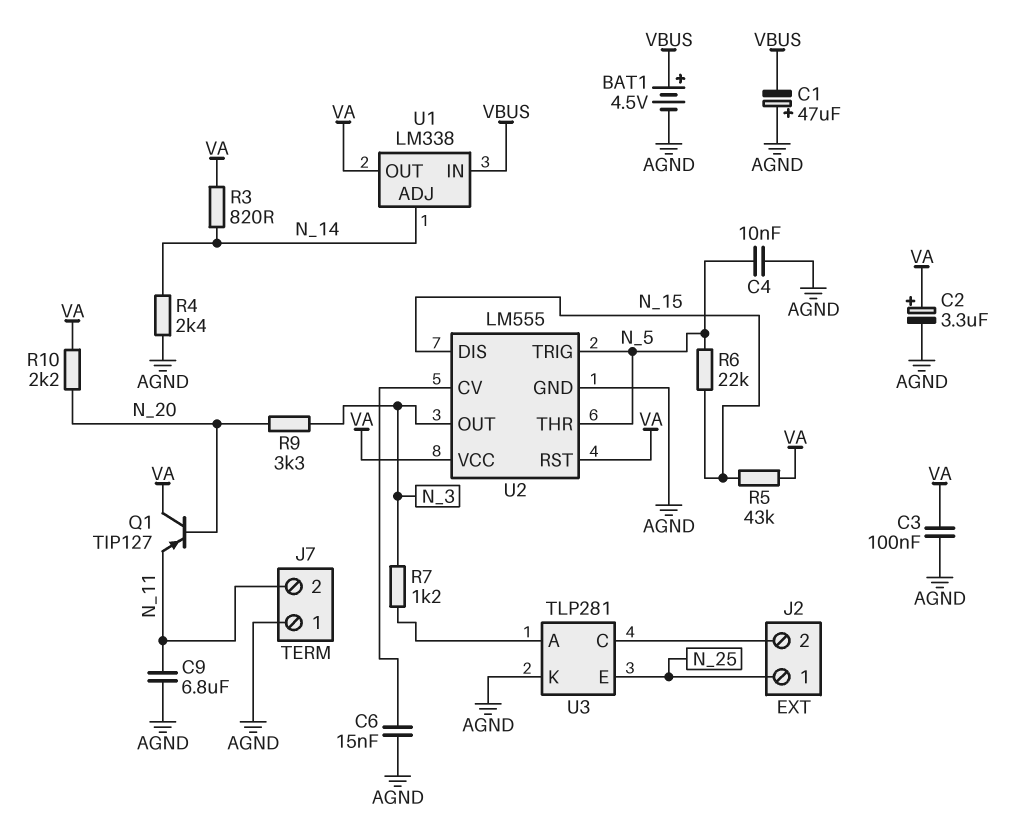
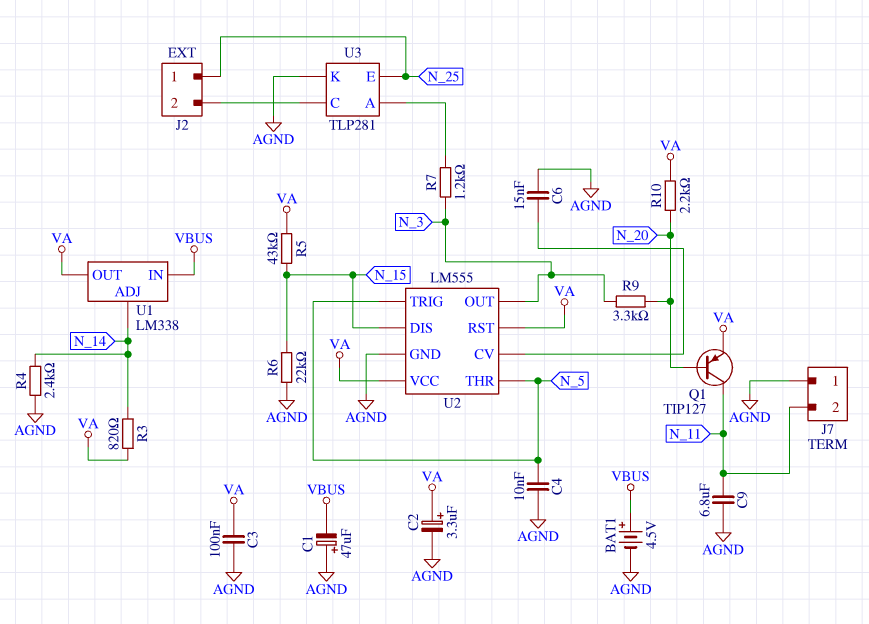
Q1: PNP TIP127 (B N_20, C VA, E N_11) -> PNP TIP127 (B N_20, C N_11, E VA)
R6: 22k (N_5, N_15) -> 22k (AGND, N_15)

